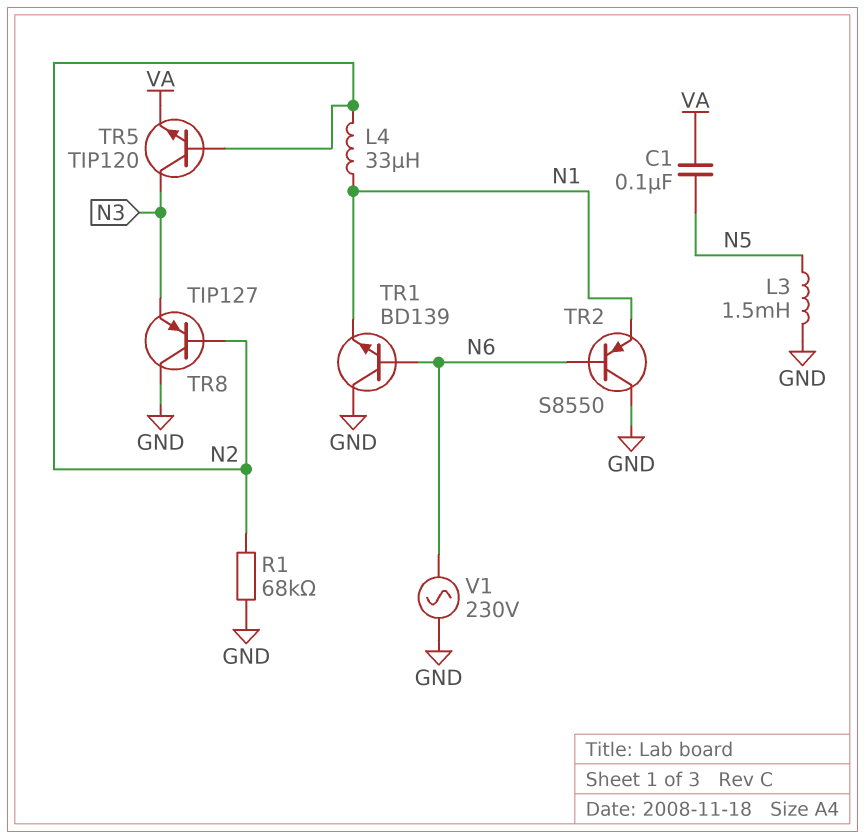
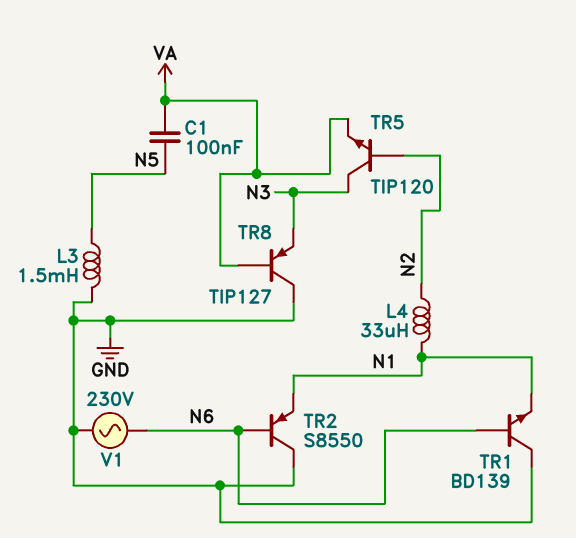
R1: 68k (GND, N2) -> none
TR8: PNP TIP127 (B N2, C GND, E N3) -> PNP TIP127 (B VA, C GND, E N3)

